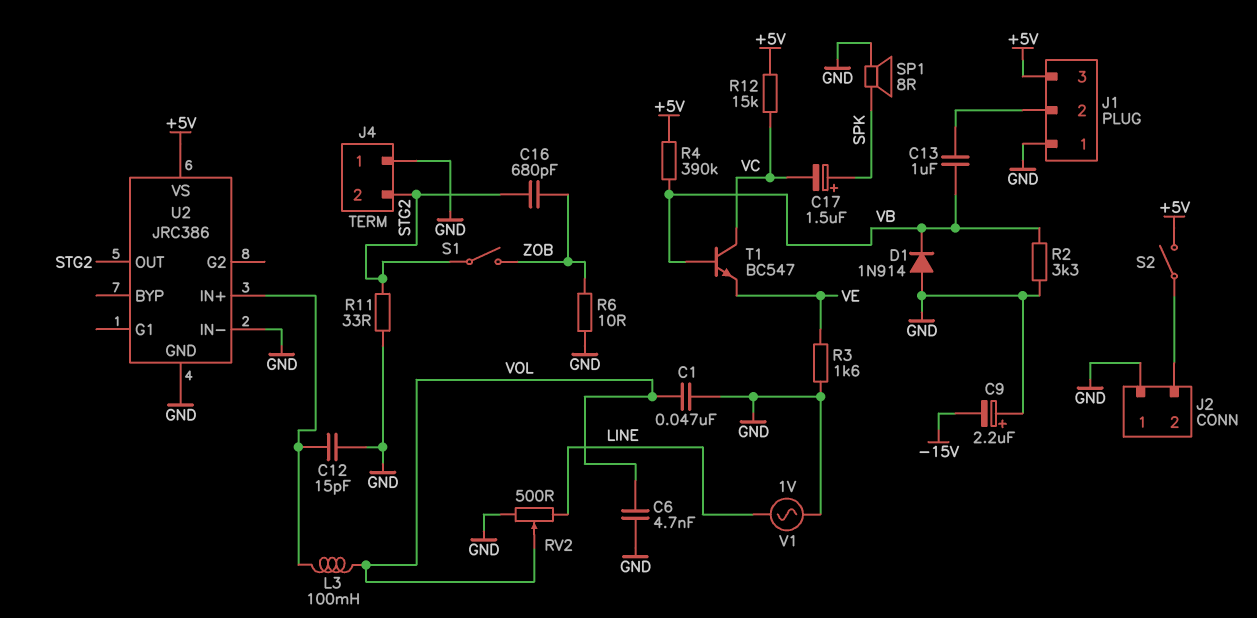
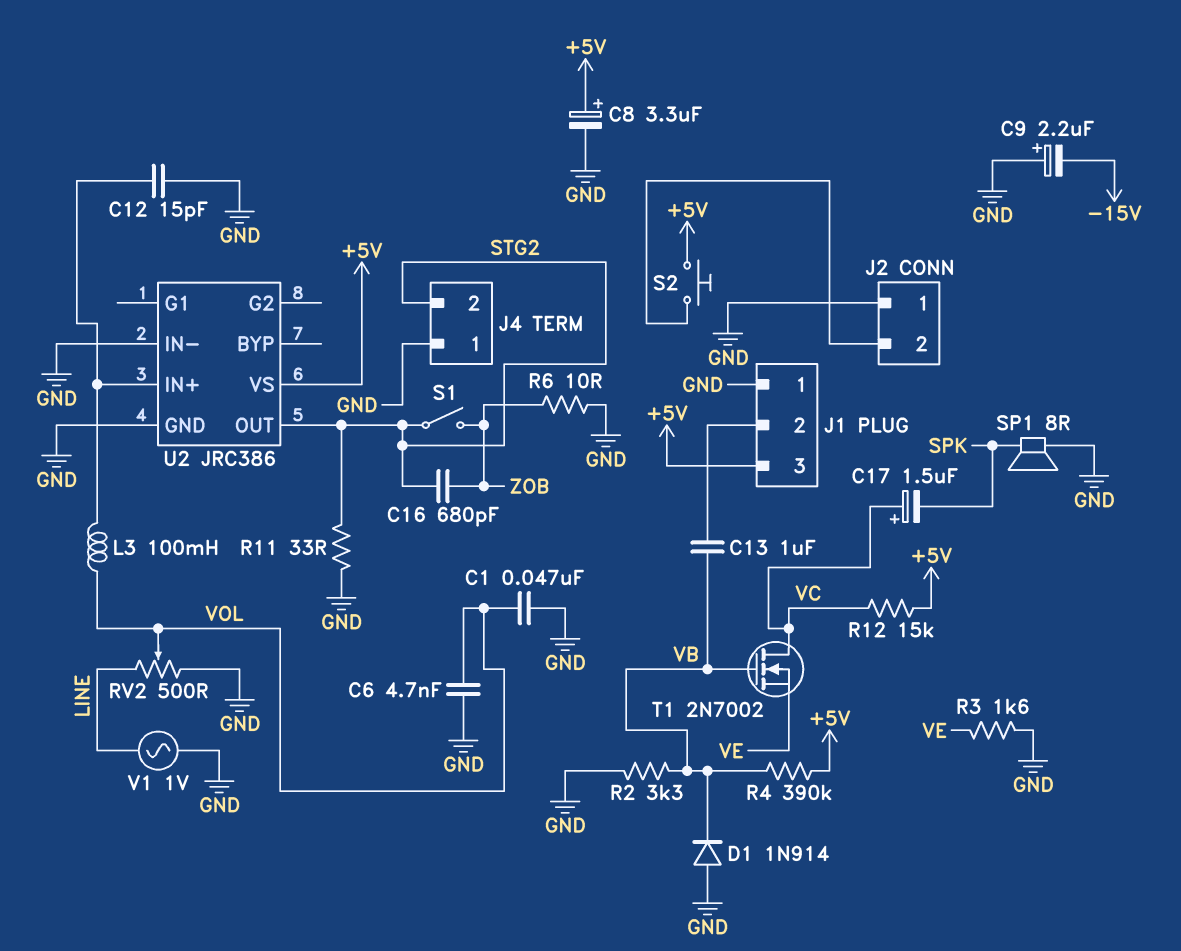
C8: none -> 3.3uF (plus +5V, minus GND)
C17: 1.5uF (plus SPK, minus VC) -> 1.5uF (plus VC, minus SPK)
S2: switch (+5V, J2/2) -> button (+5V, J2/2)
T1: NPN BC547 (B VB, C VC, E VE) -> NMOS 2N7002 (G VB, D VC, S VE)

